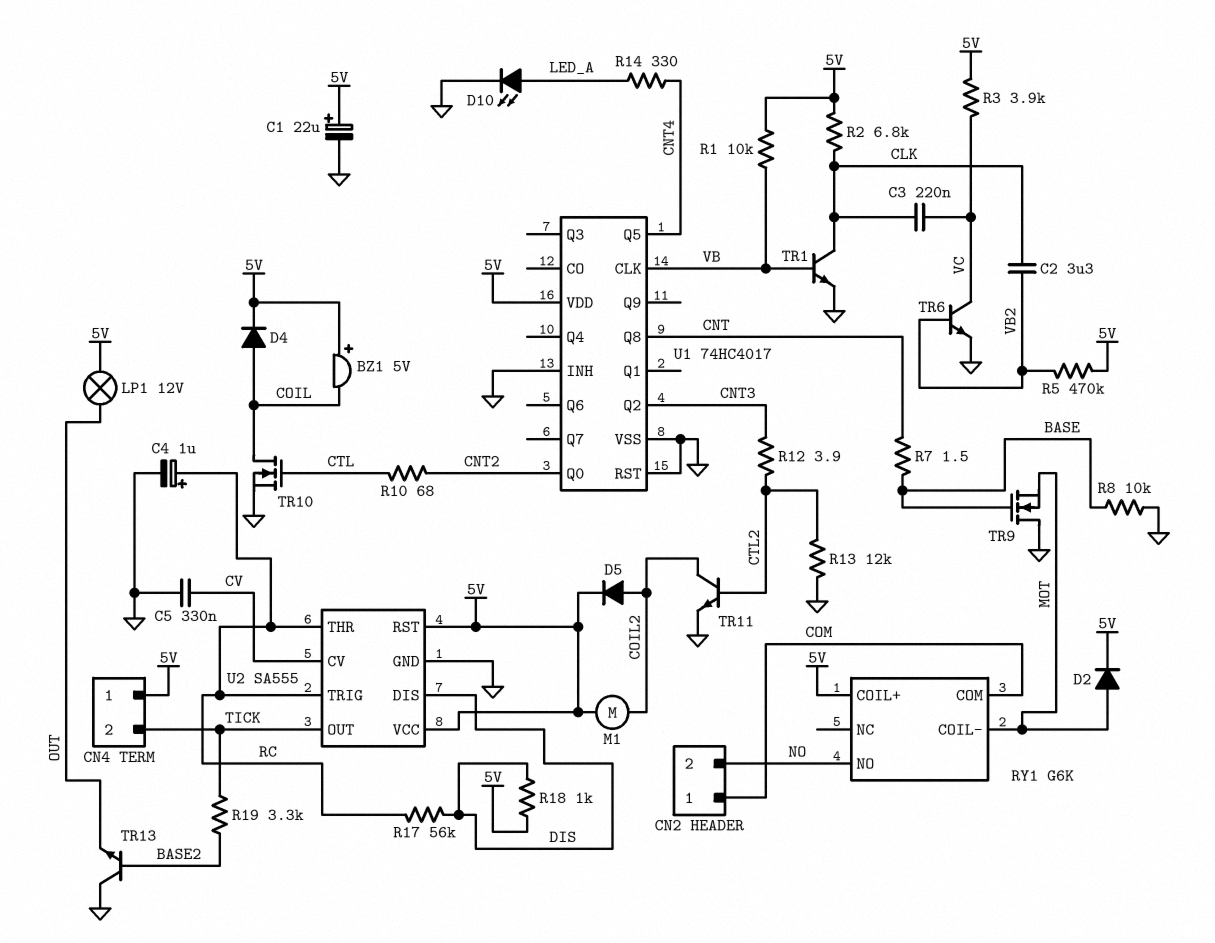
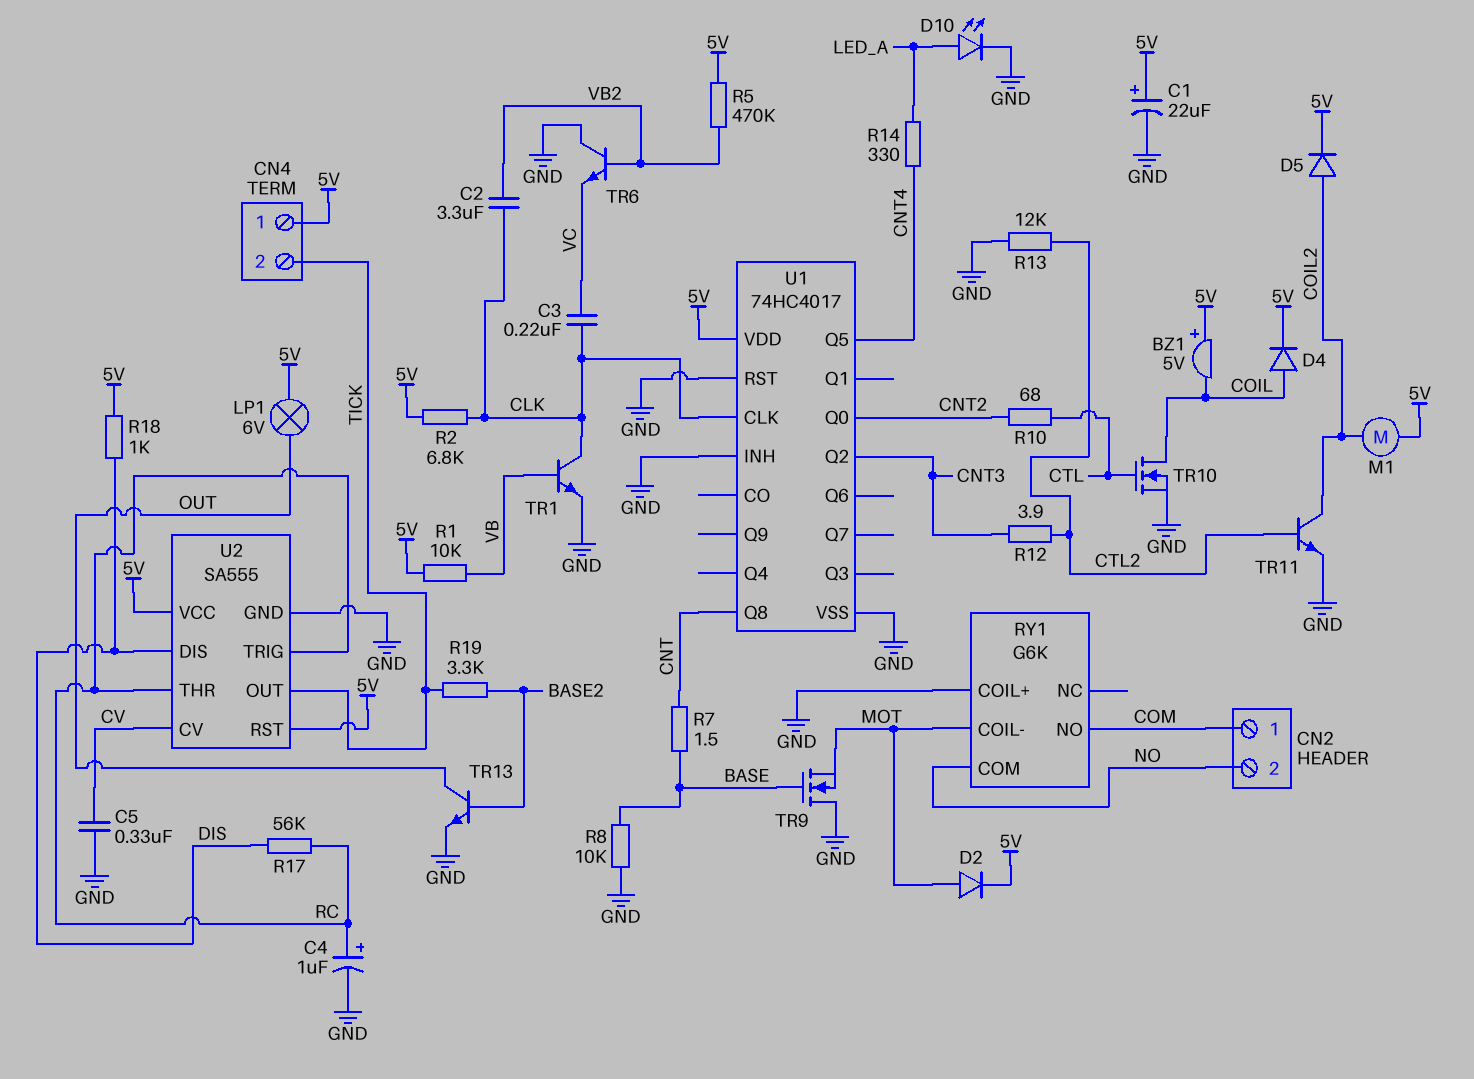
LP1: lamp 12V (5V, OUT) -> lamp 6V (5V, OUT)
R3: 3.9k (5V, VC) -> none
RY1 pin COIL+: 5V -> GND
RY1 pin COM: COM -> NO
RY1 pin NO: NO -> COM
TR6: NPN (B VB2, C VC, E GND) -> NPN (B VB2, C GND, E VC)
TR13: NPN (B BASE2, C GND, E OUT) -> NPN (B BASE2, C OUT, E GND)
U1 pin CLK: VB -> CLK

